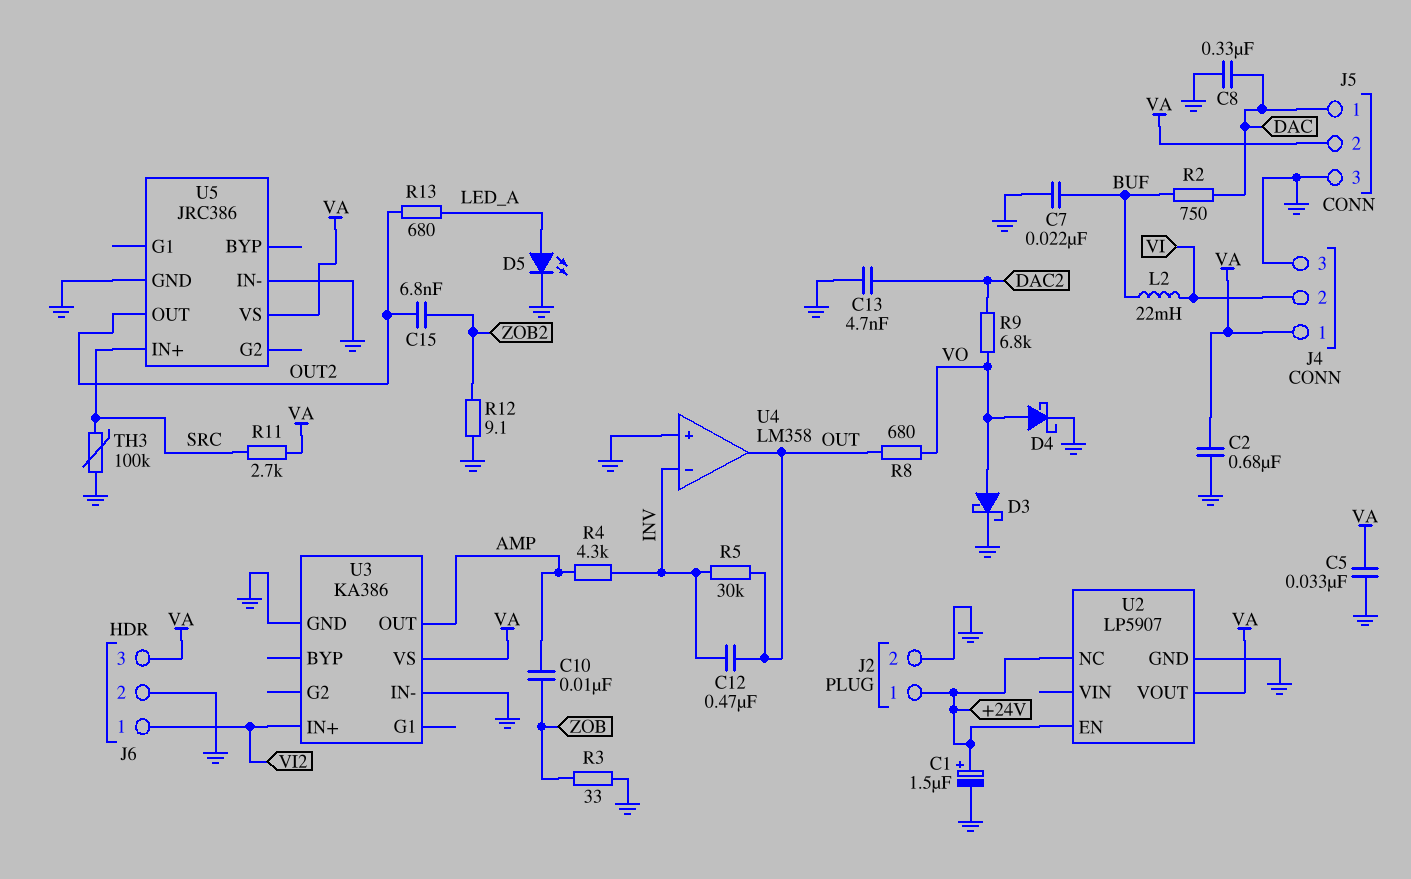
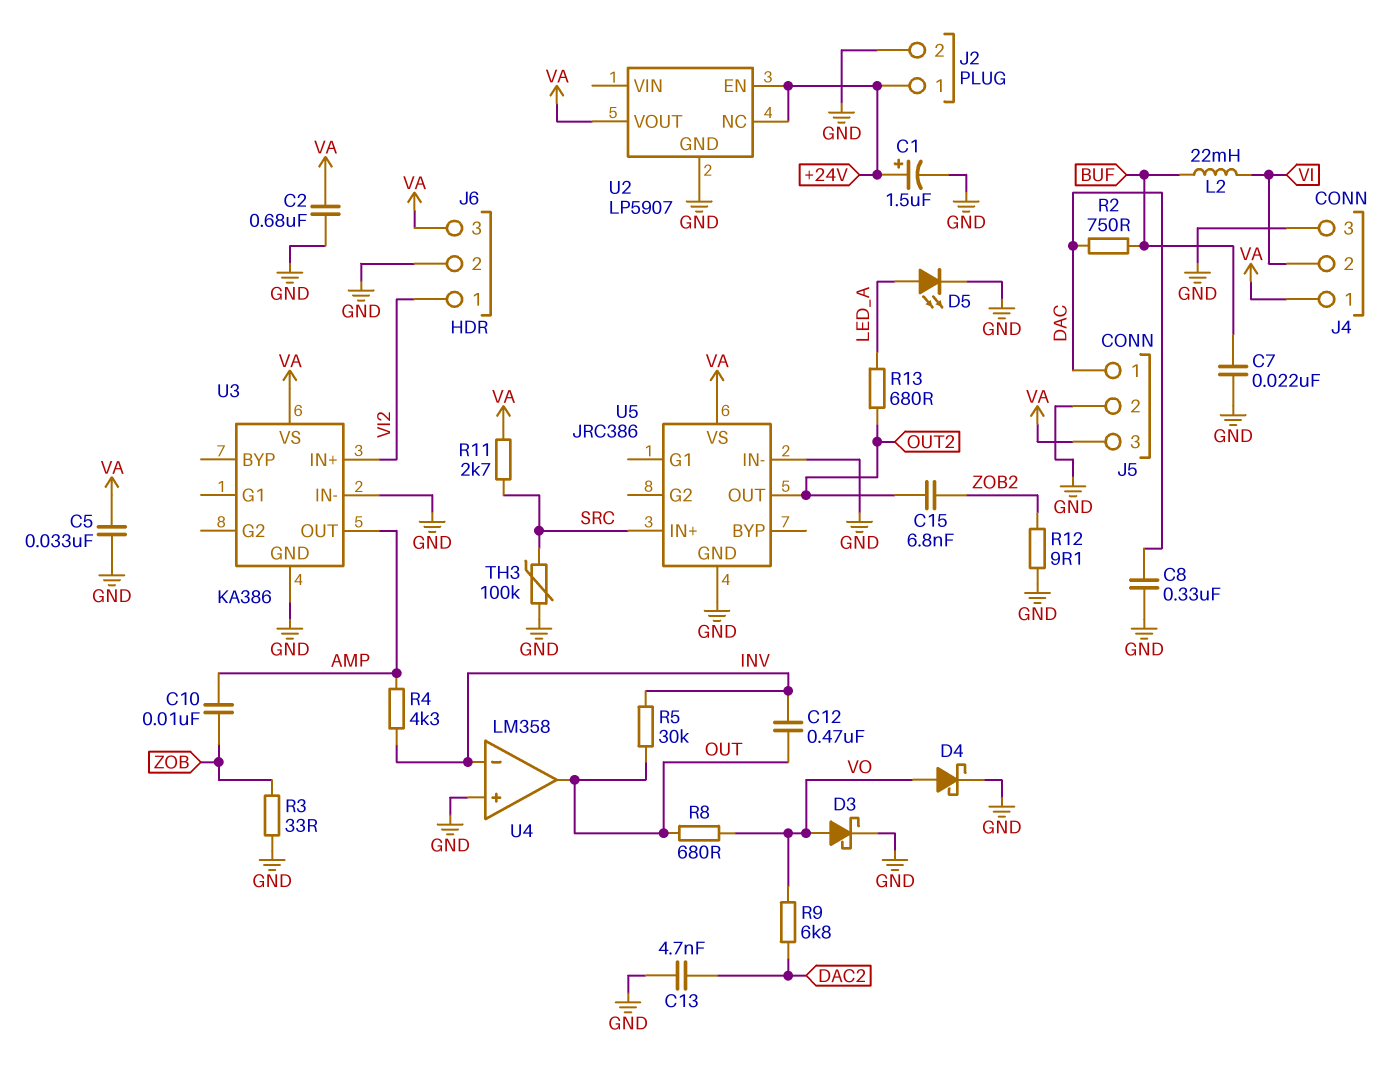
J5 pin 2: VA -> GND
J5 pin 3: GND -> VA

